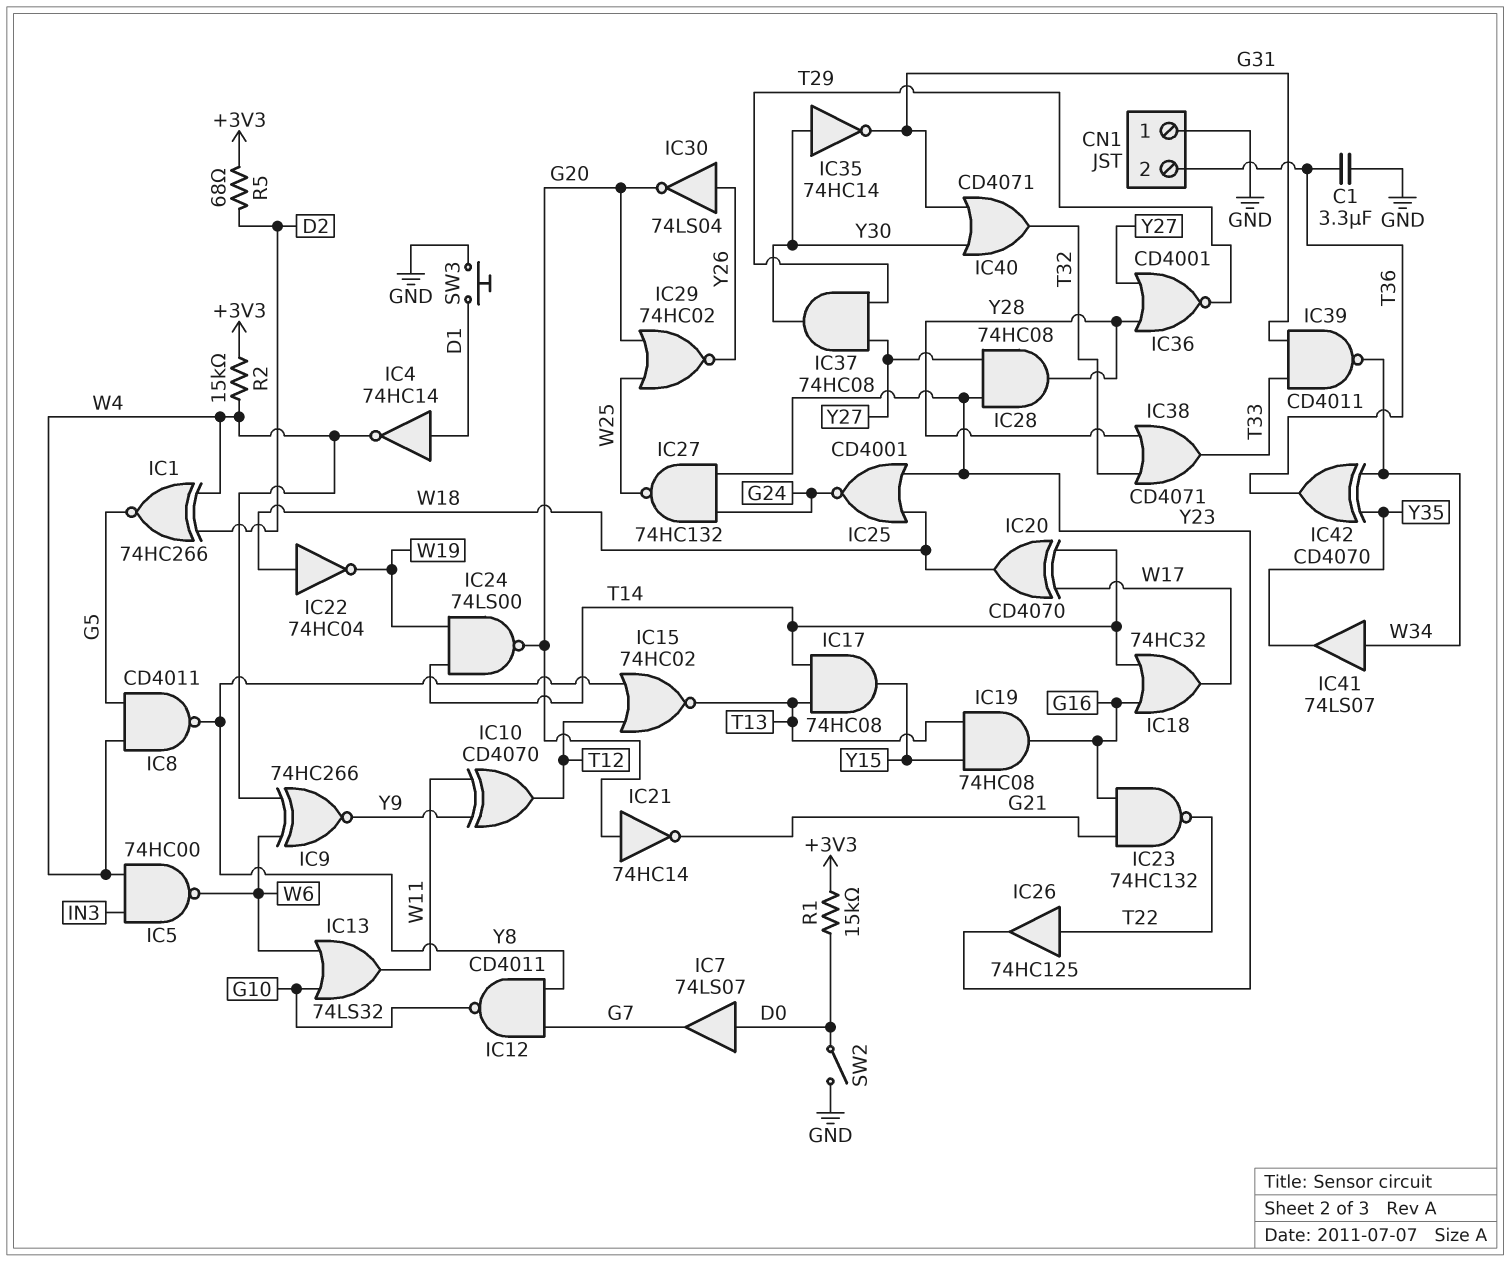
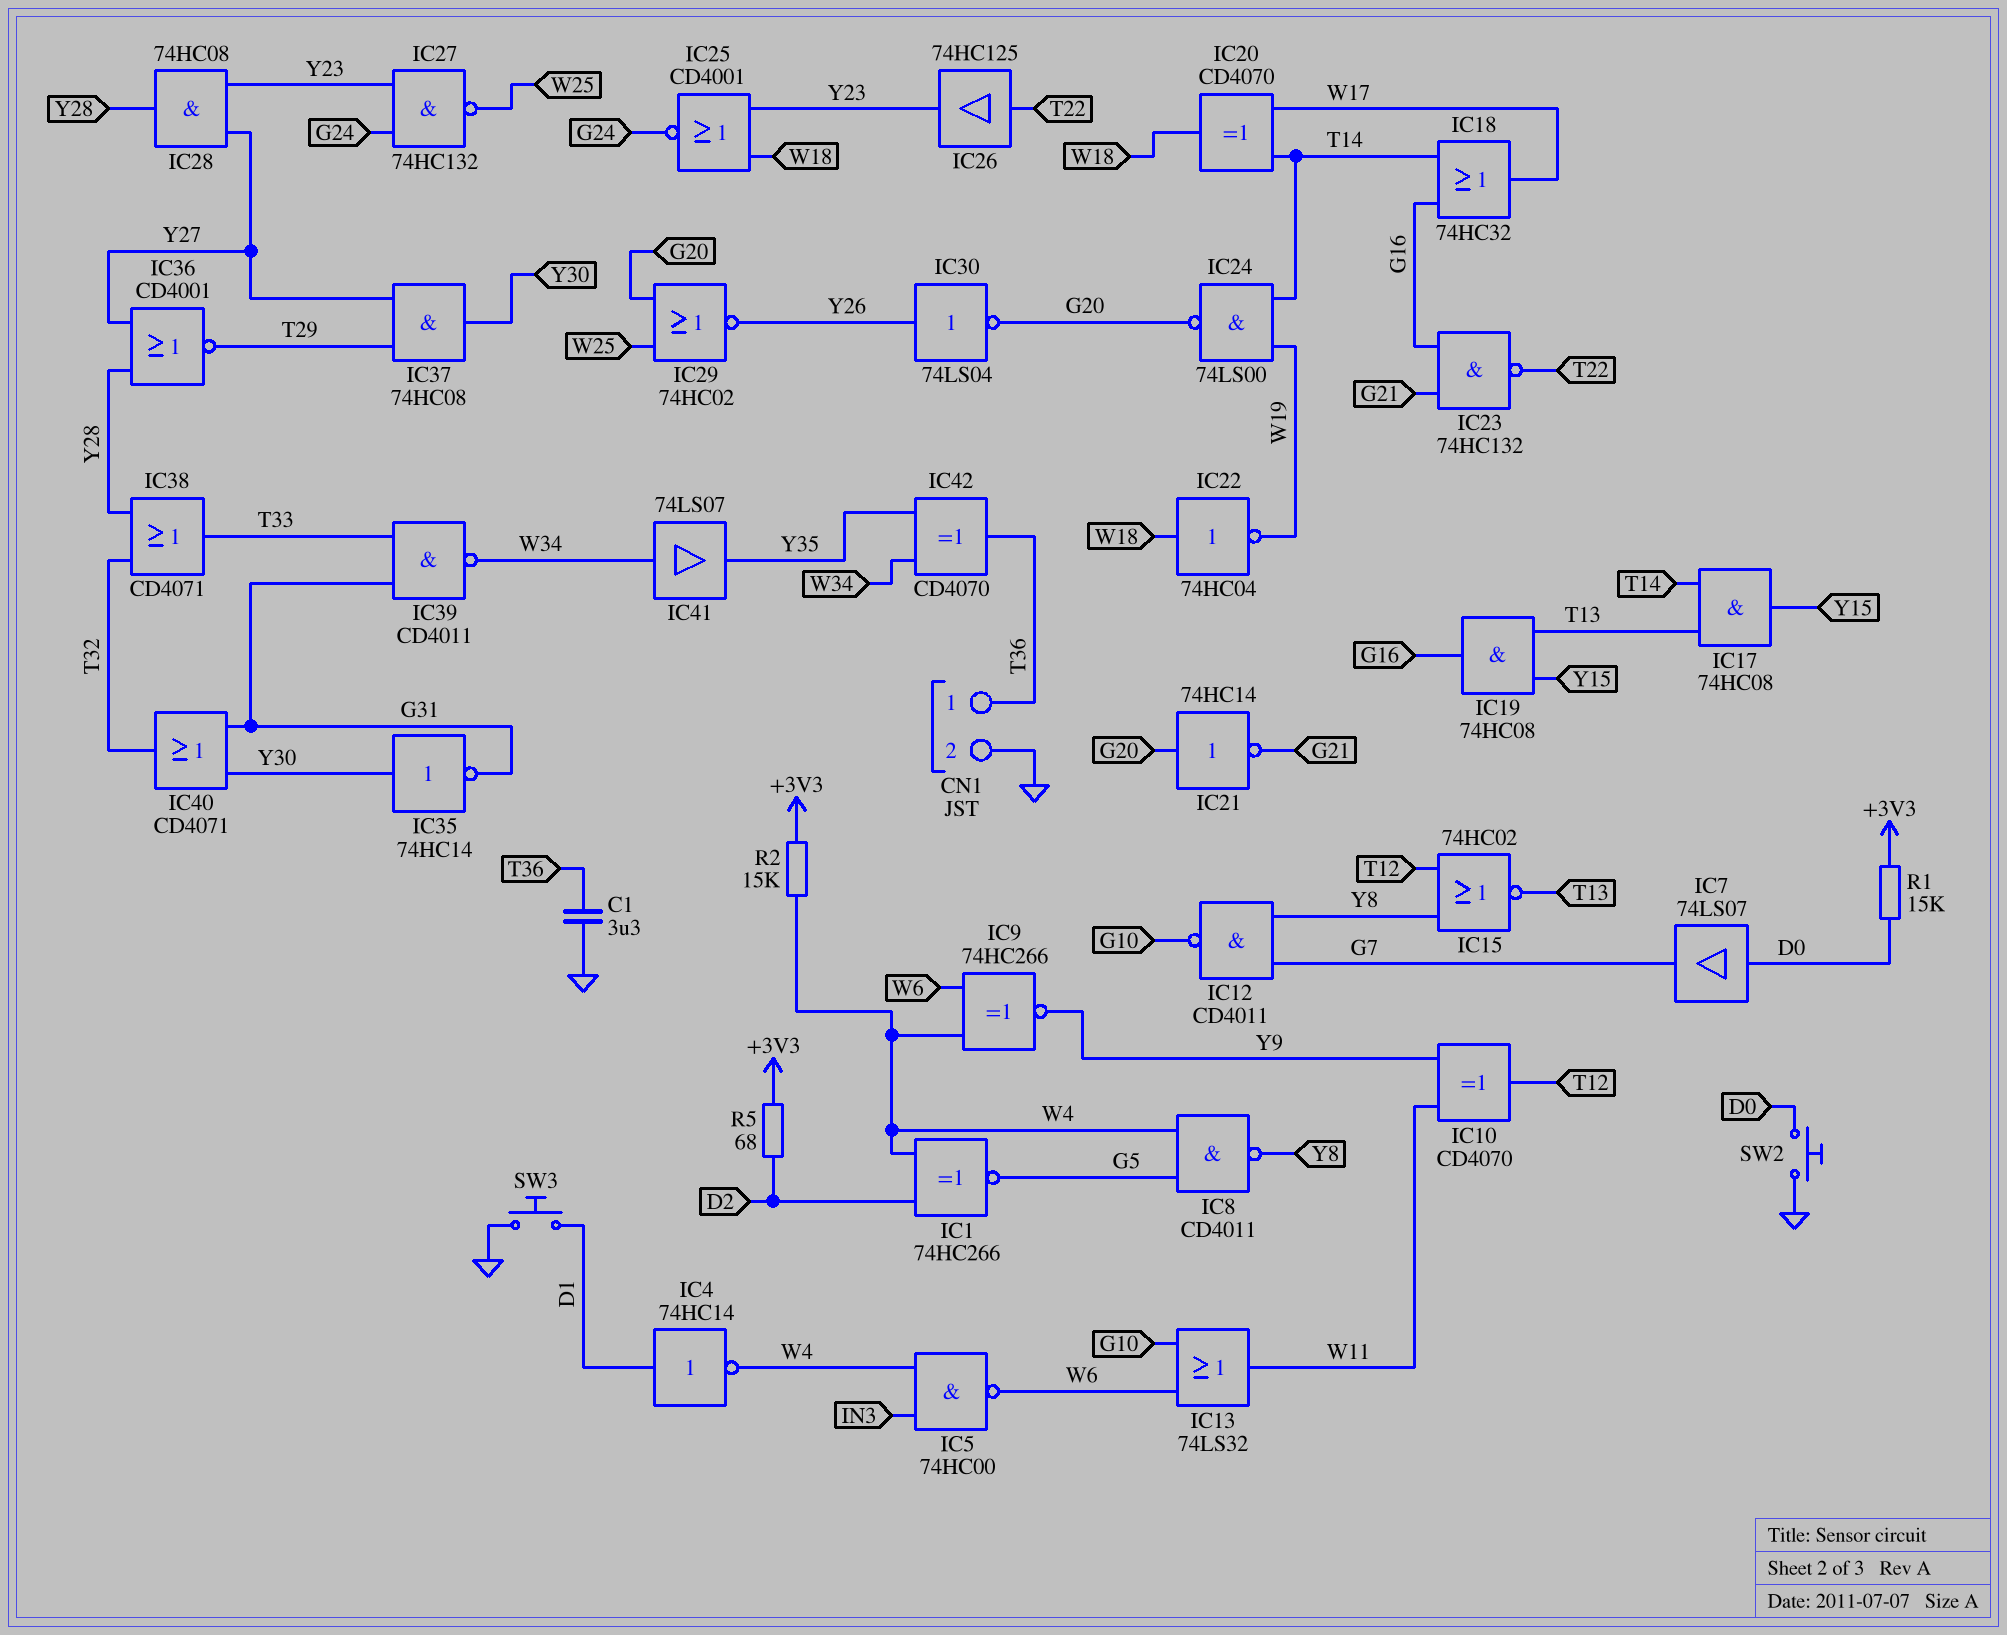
CN1 pin 1: GND -> T36
CN1 pin 2: T36 -> GND
SW2: switch (D0, GND) -> button (D0, GND)

